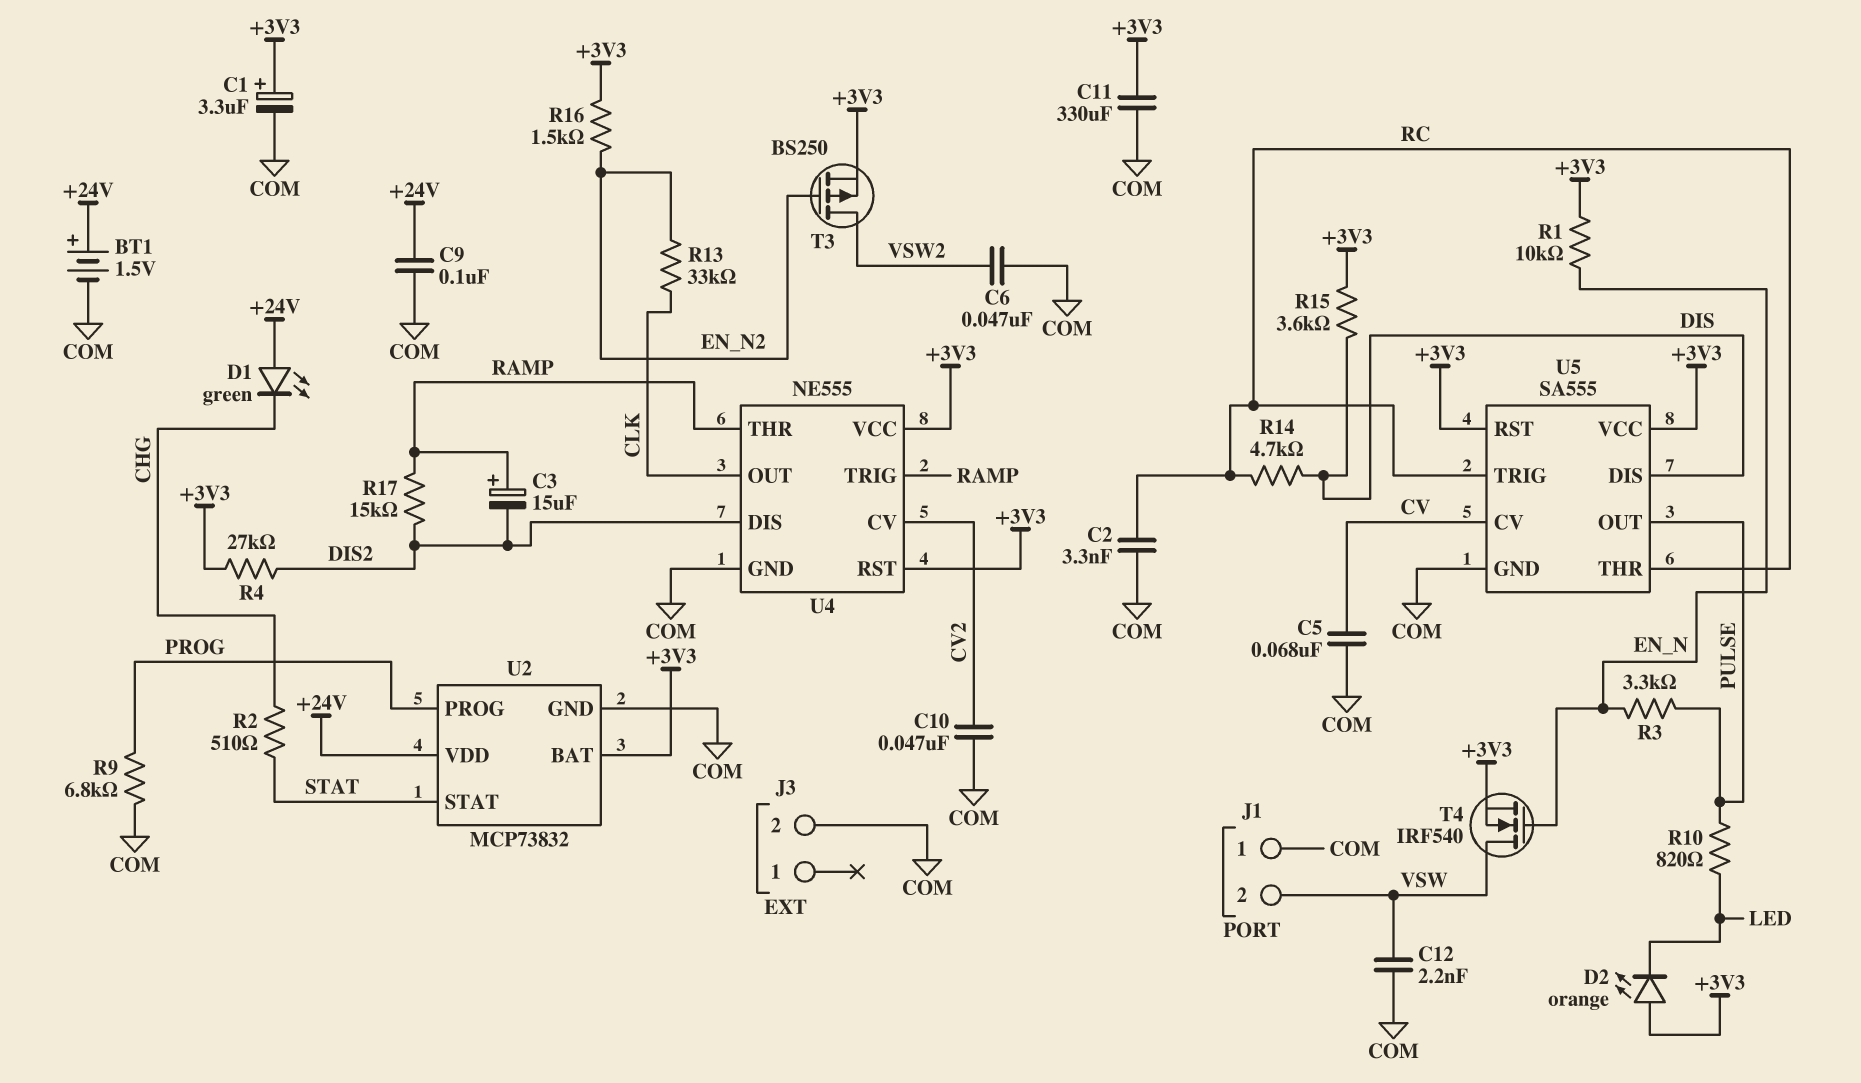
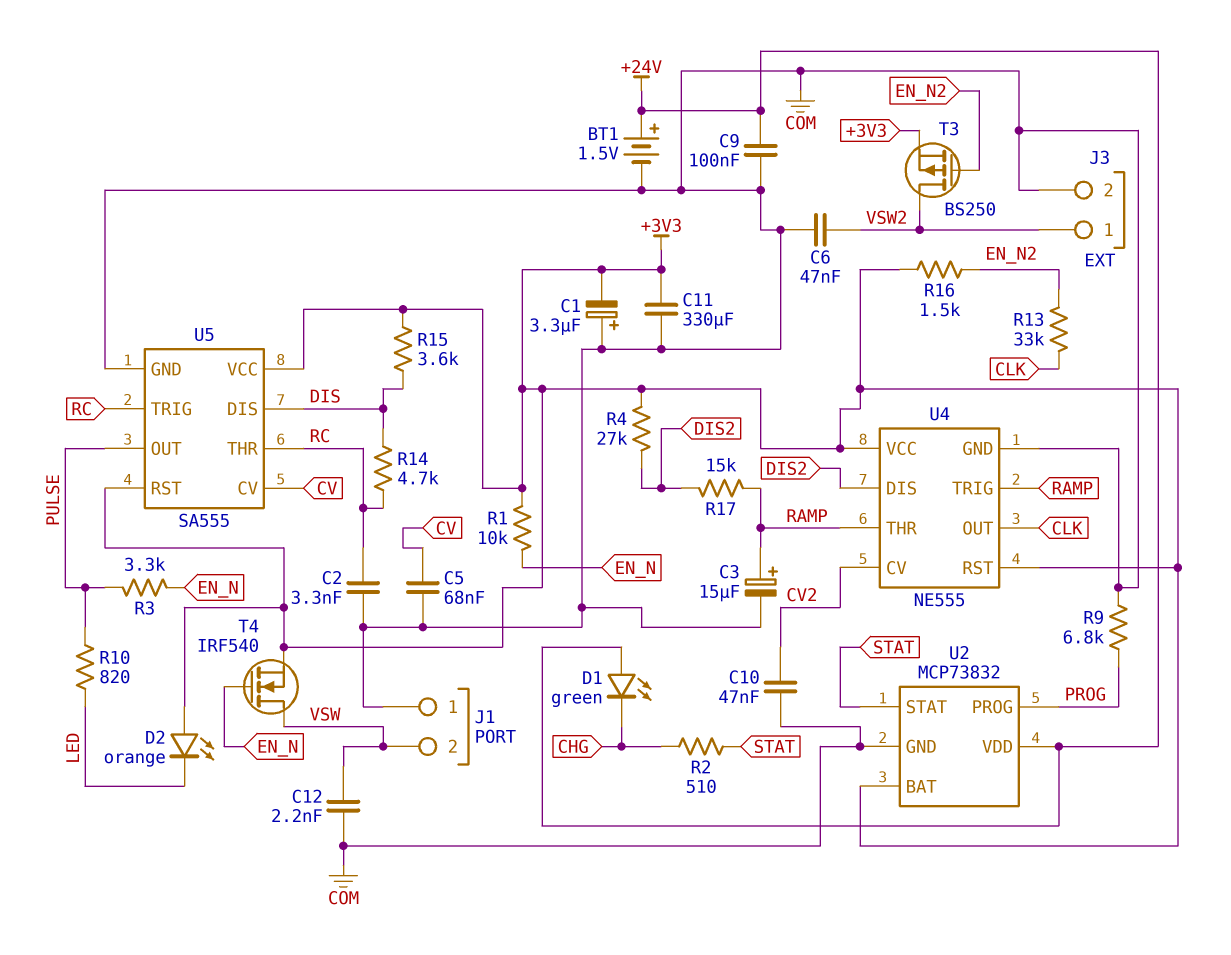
C1: 3.3uF (plus +3V3, minus COM) -> 3.3uF (plus COM, minus +3V3)
C3: 15uF (plus RAMP, minus DIS2) -> 15uF (plus RAMP, minus COM)
J3 pin 1: none -> VSW2

